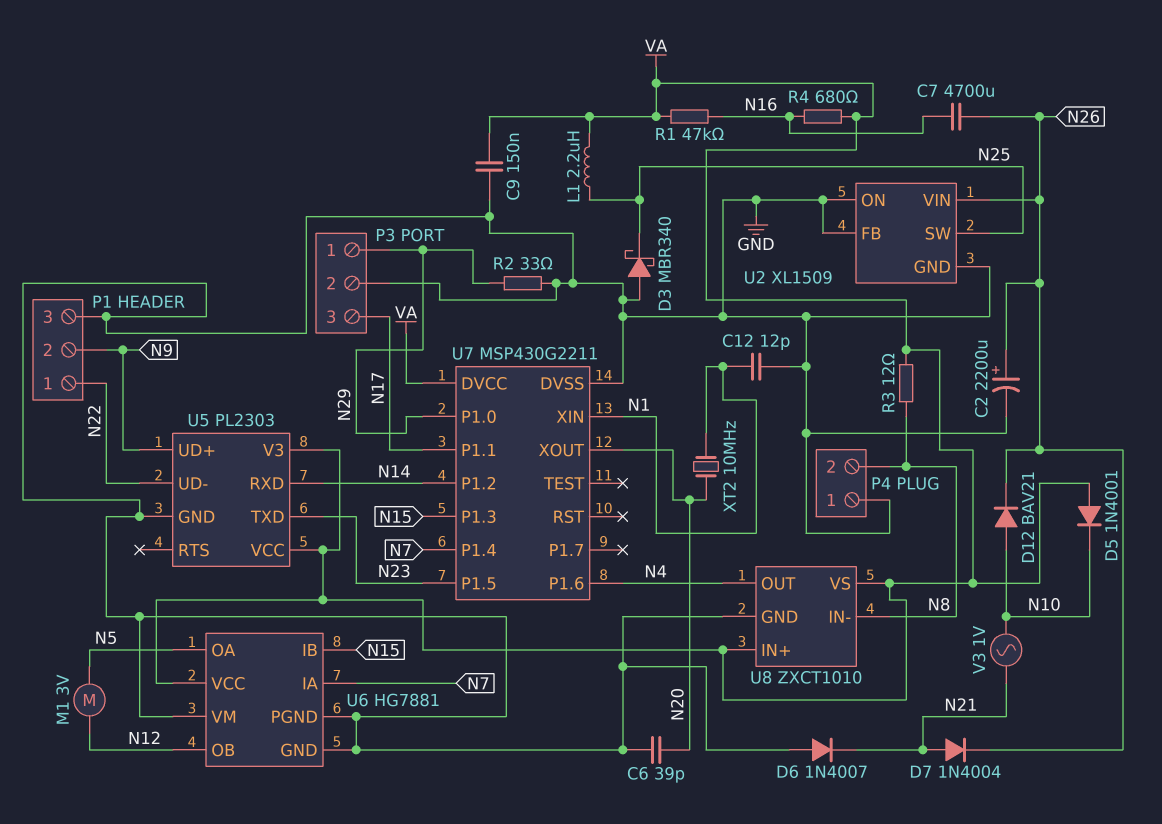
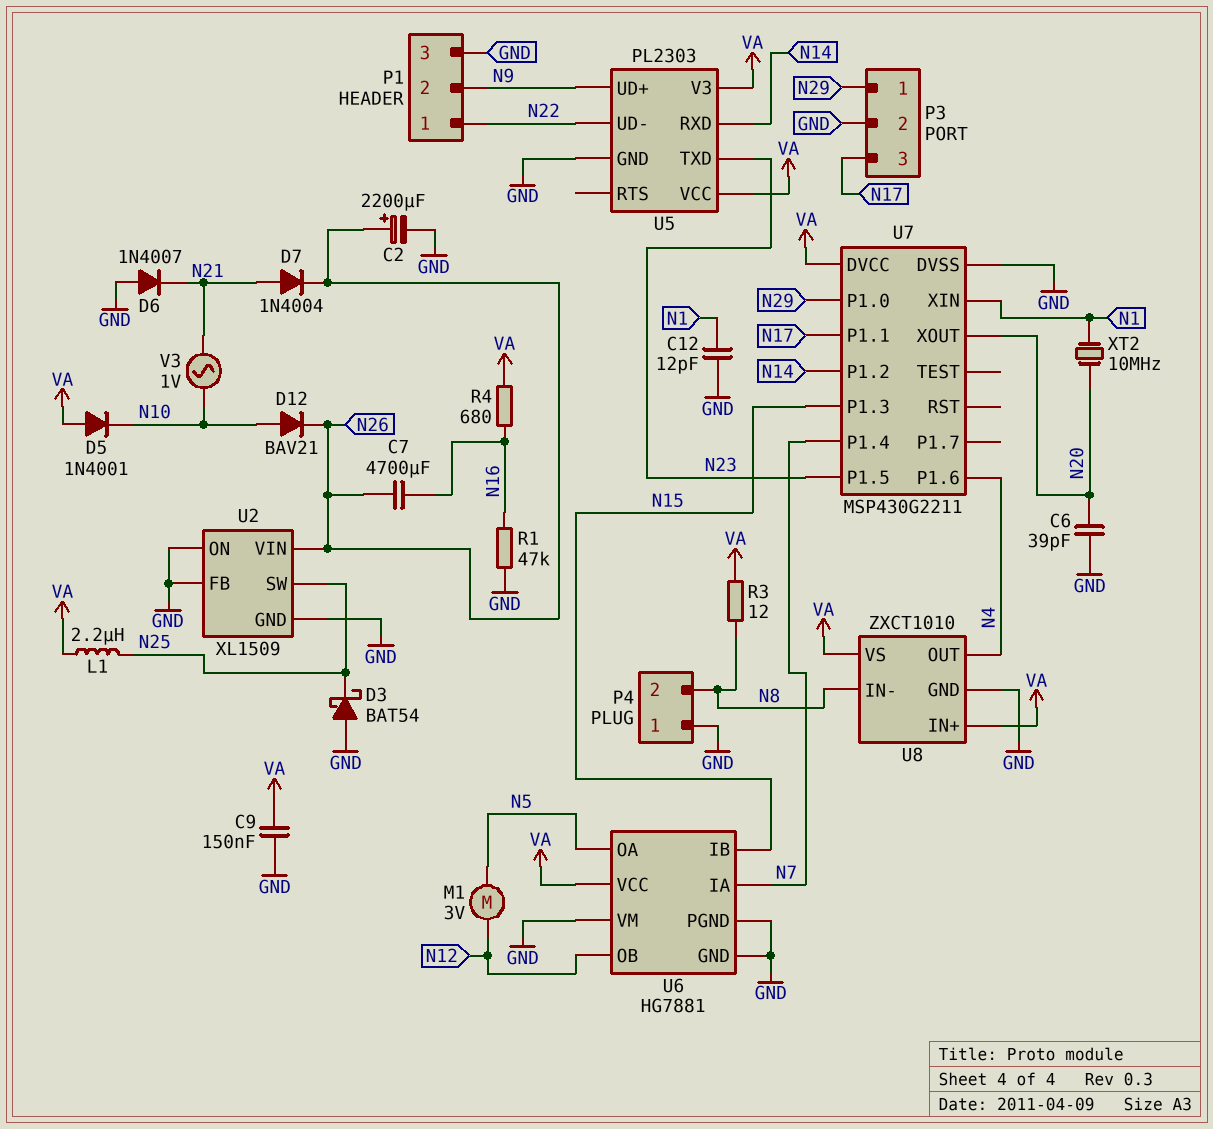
D3: schottky MBR340 (A GND, K N25) -> schottky BAT54 (A GND, K N25)
R1: 47k (N16, VA) -> 47k (GND, N16)
R2: 33 (GND, N29) -> none

